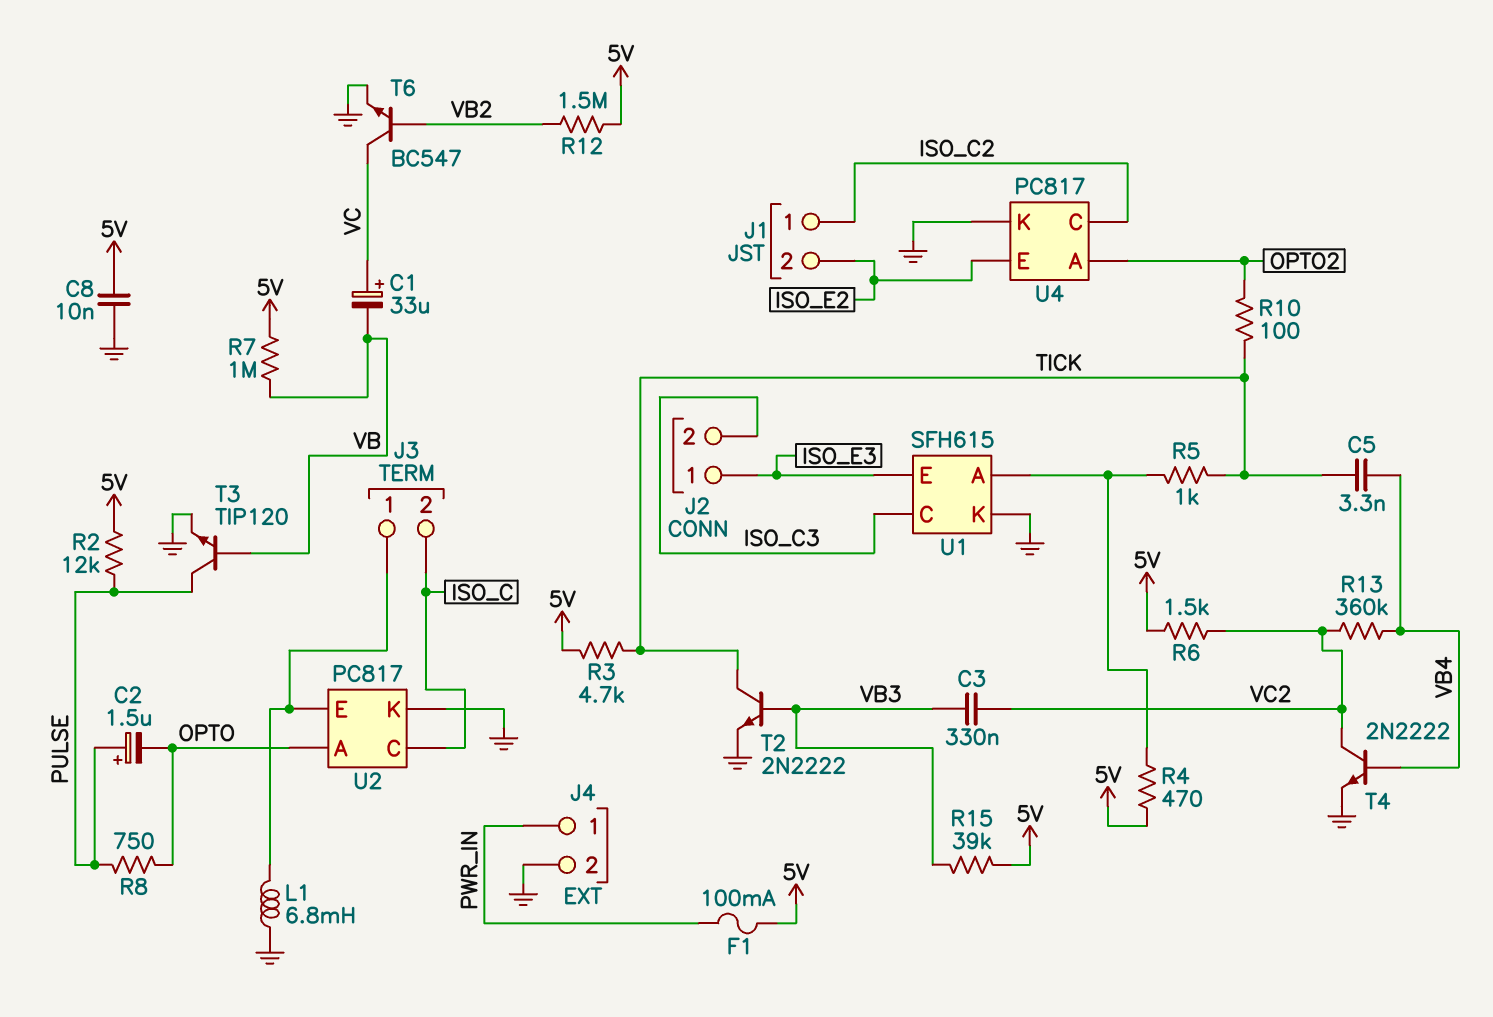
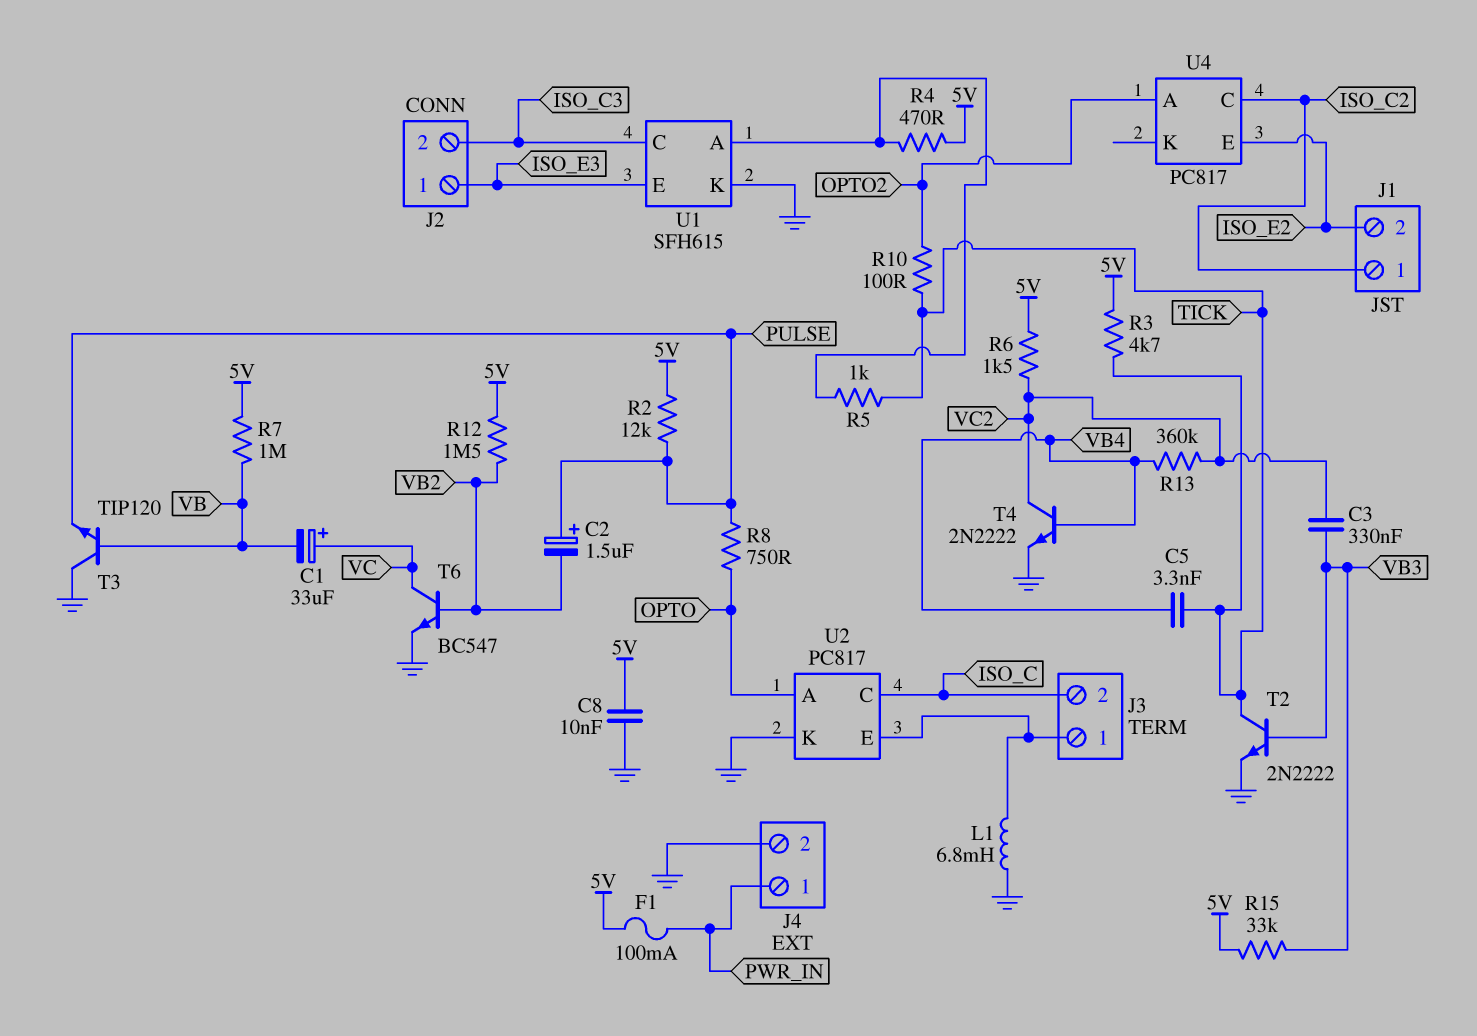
C2: 1.5uF (plus PULSE, minus OPTO) -> 1.5uF (plus PULSE, minus VB2)
R15: 39k (5V, VB3) -> 33k (5V, VB3)
T3: NPN TIP120 (B VB, C PULSE, E GND) -> NPN TIP120 (B VB, C GND, E PULSE)
U4 pin K: GND -> none

